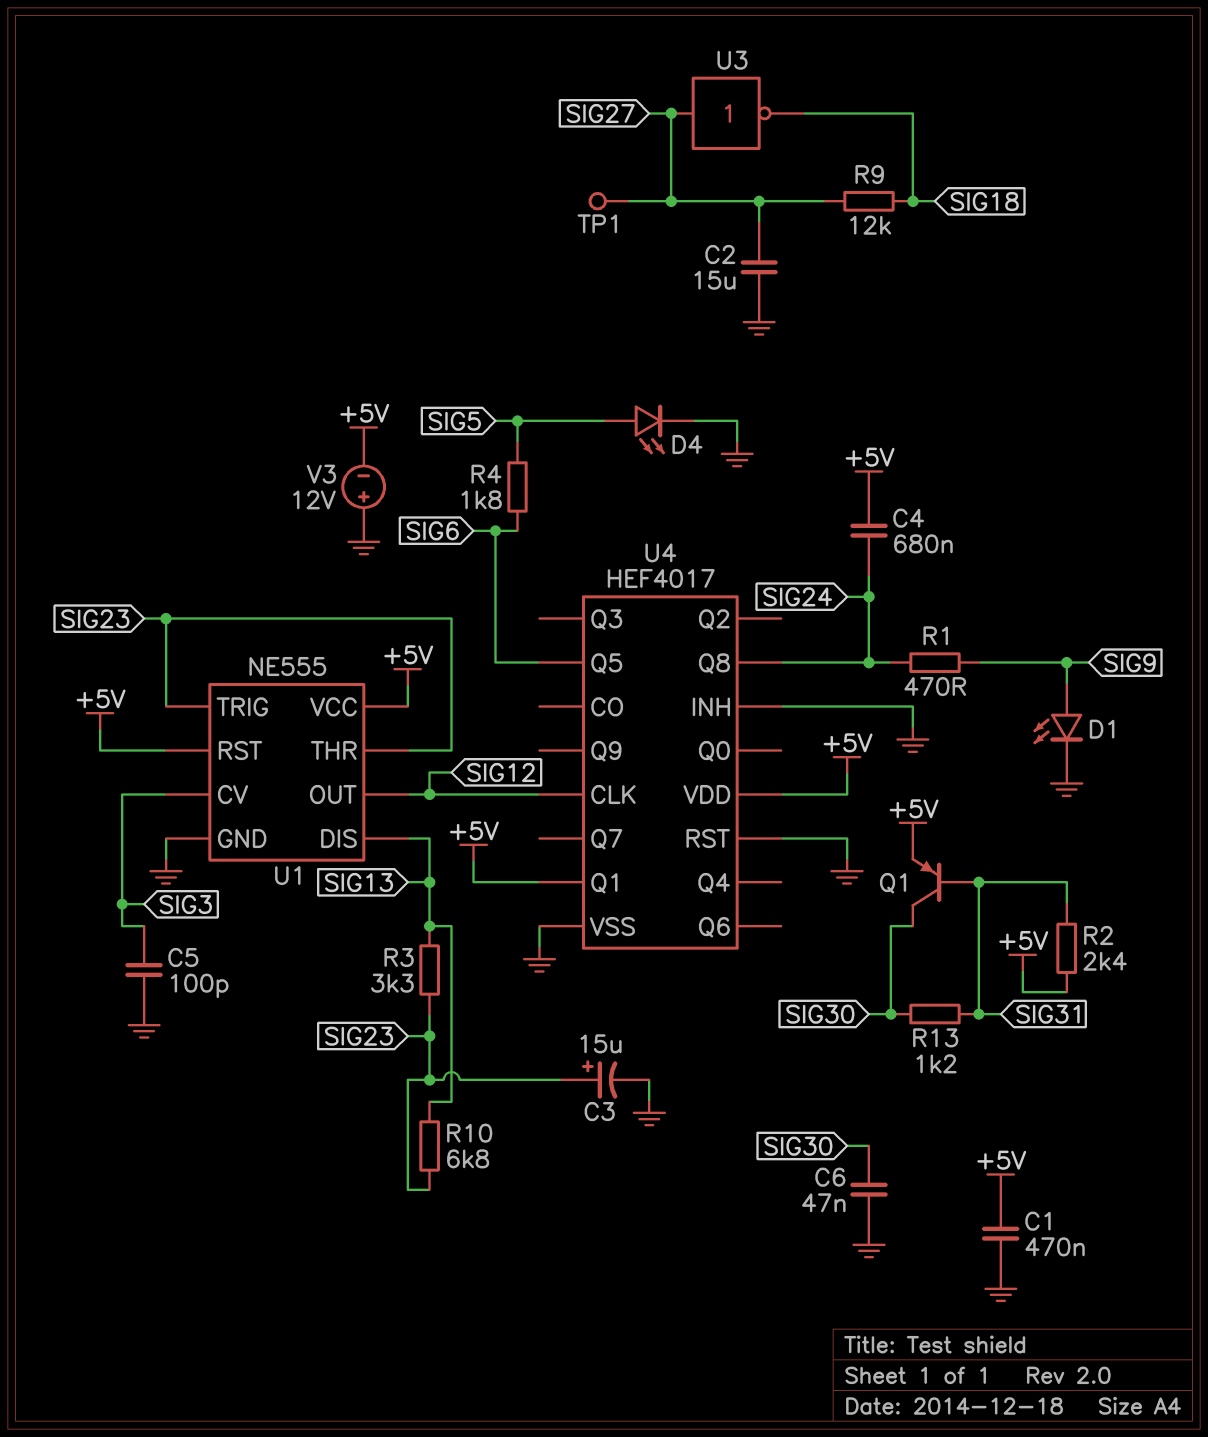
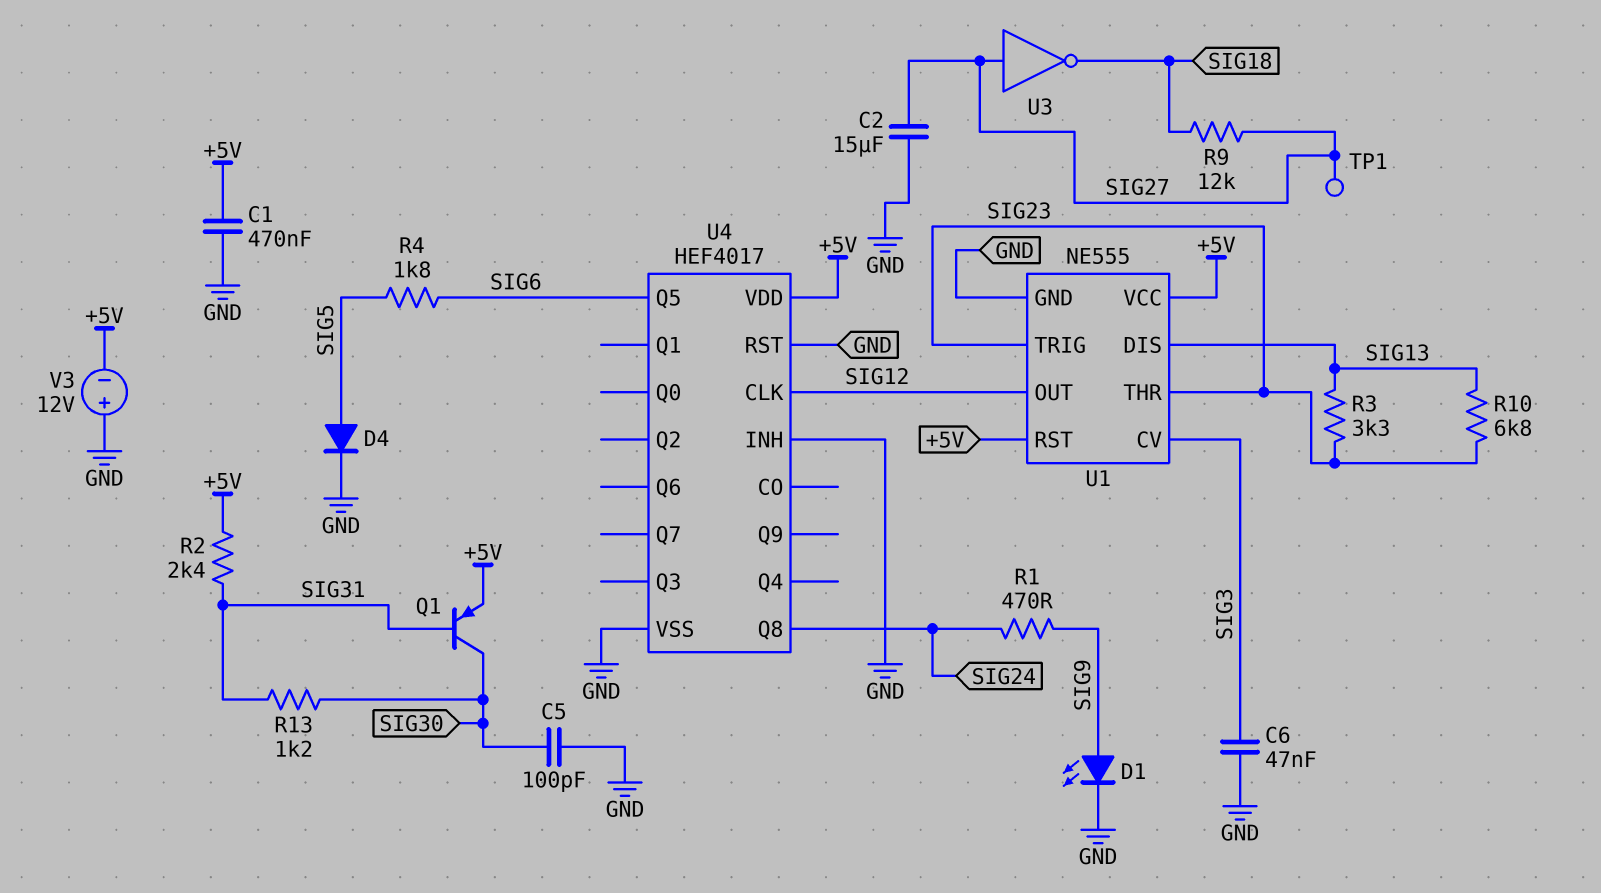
C3: 15uF (plus SIG23, minus GND) -> none
C4: 680nF (+5V, SIG24) -> none
C5: 100pF (GND, SIG3) -> 100pF (GND, SIG30)
C6: 47nF (GND, SIG30) -> 47nF (GND, SIG3)
D4: LED (A SIG5, K GND) -> diode (A SIG5, K GND)
U4 pin Q1: +5V -> none

